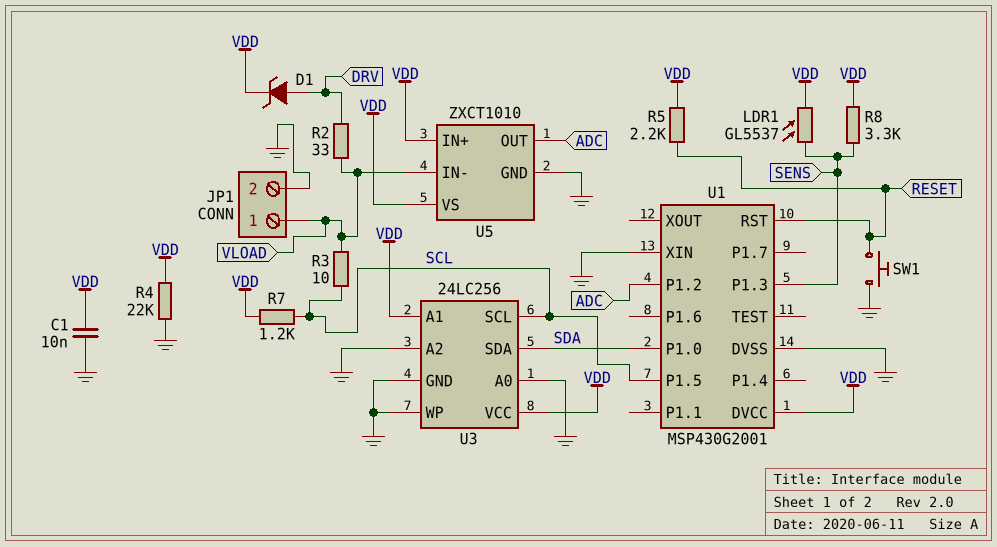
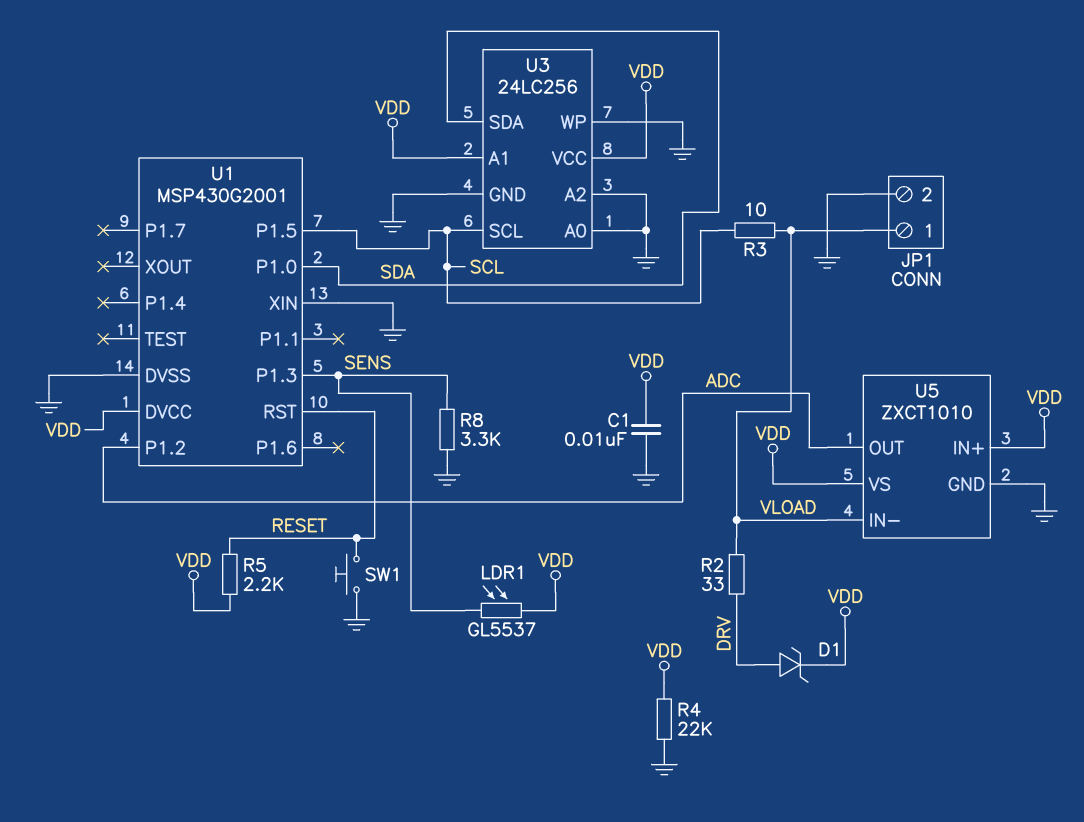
R7: 1.2k (SCL, VDD) -> none
R8: 3.3k (SENS, VDD) -> 3.3k (GND, SENS)

